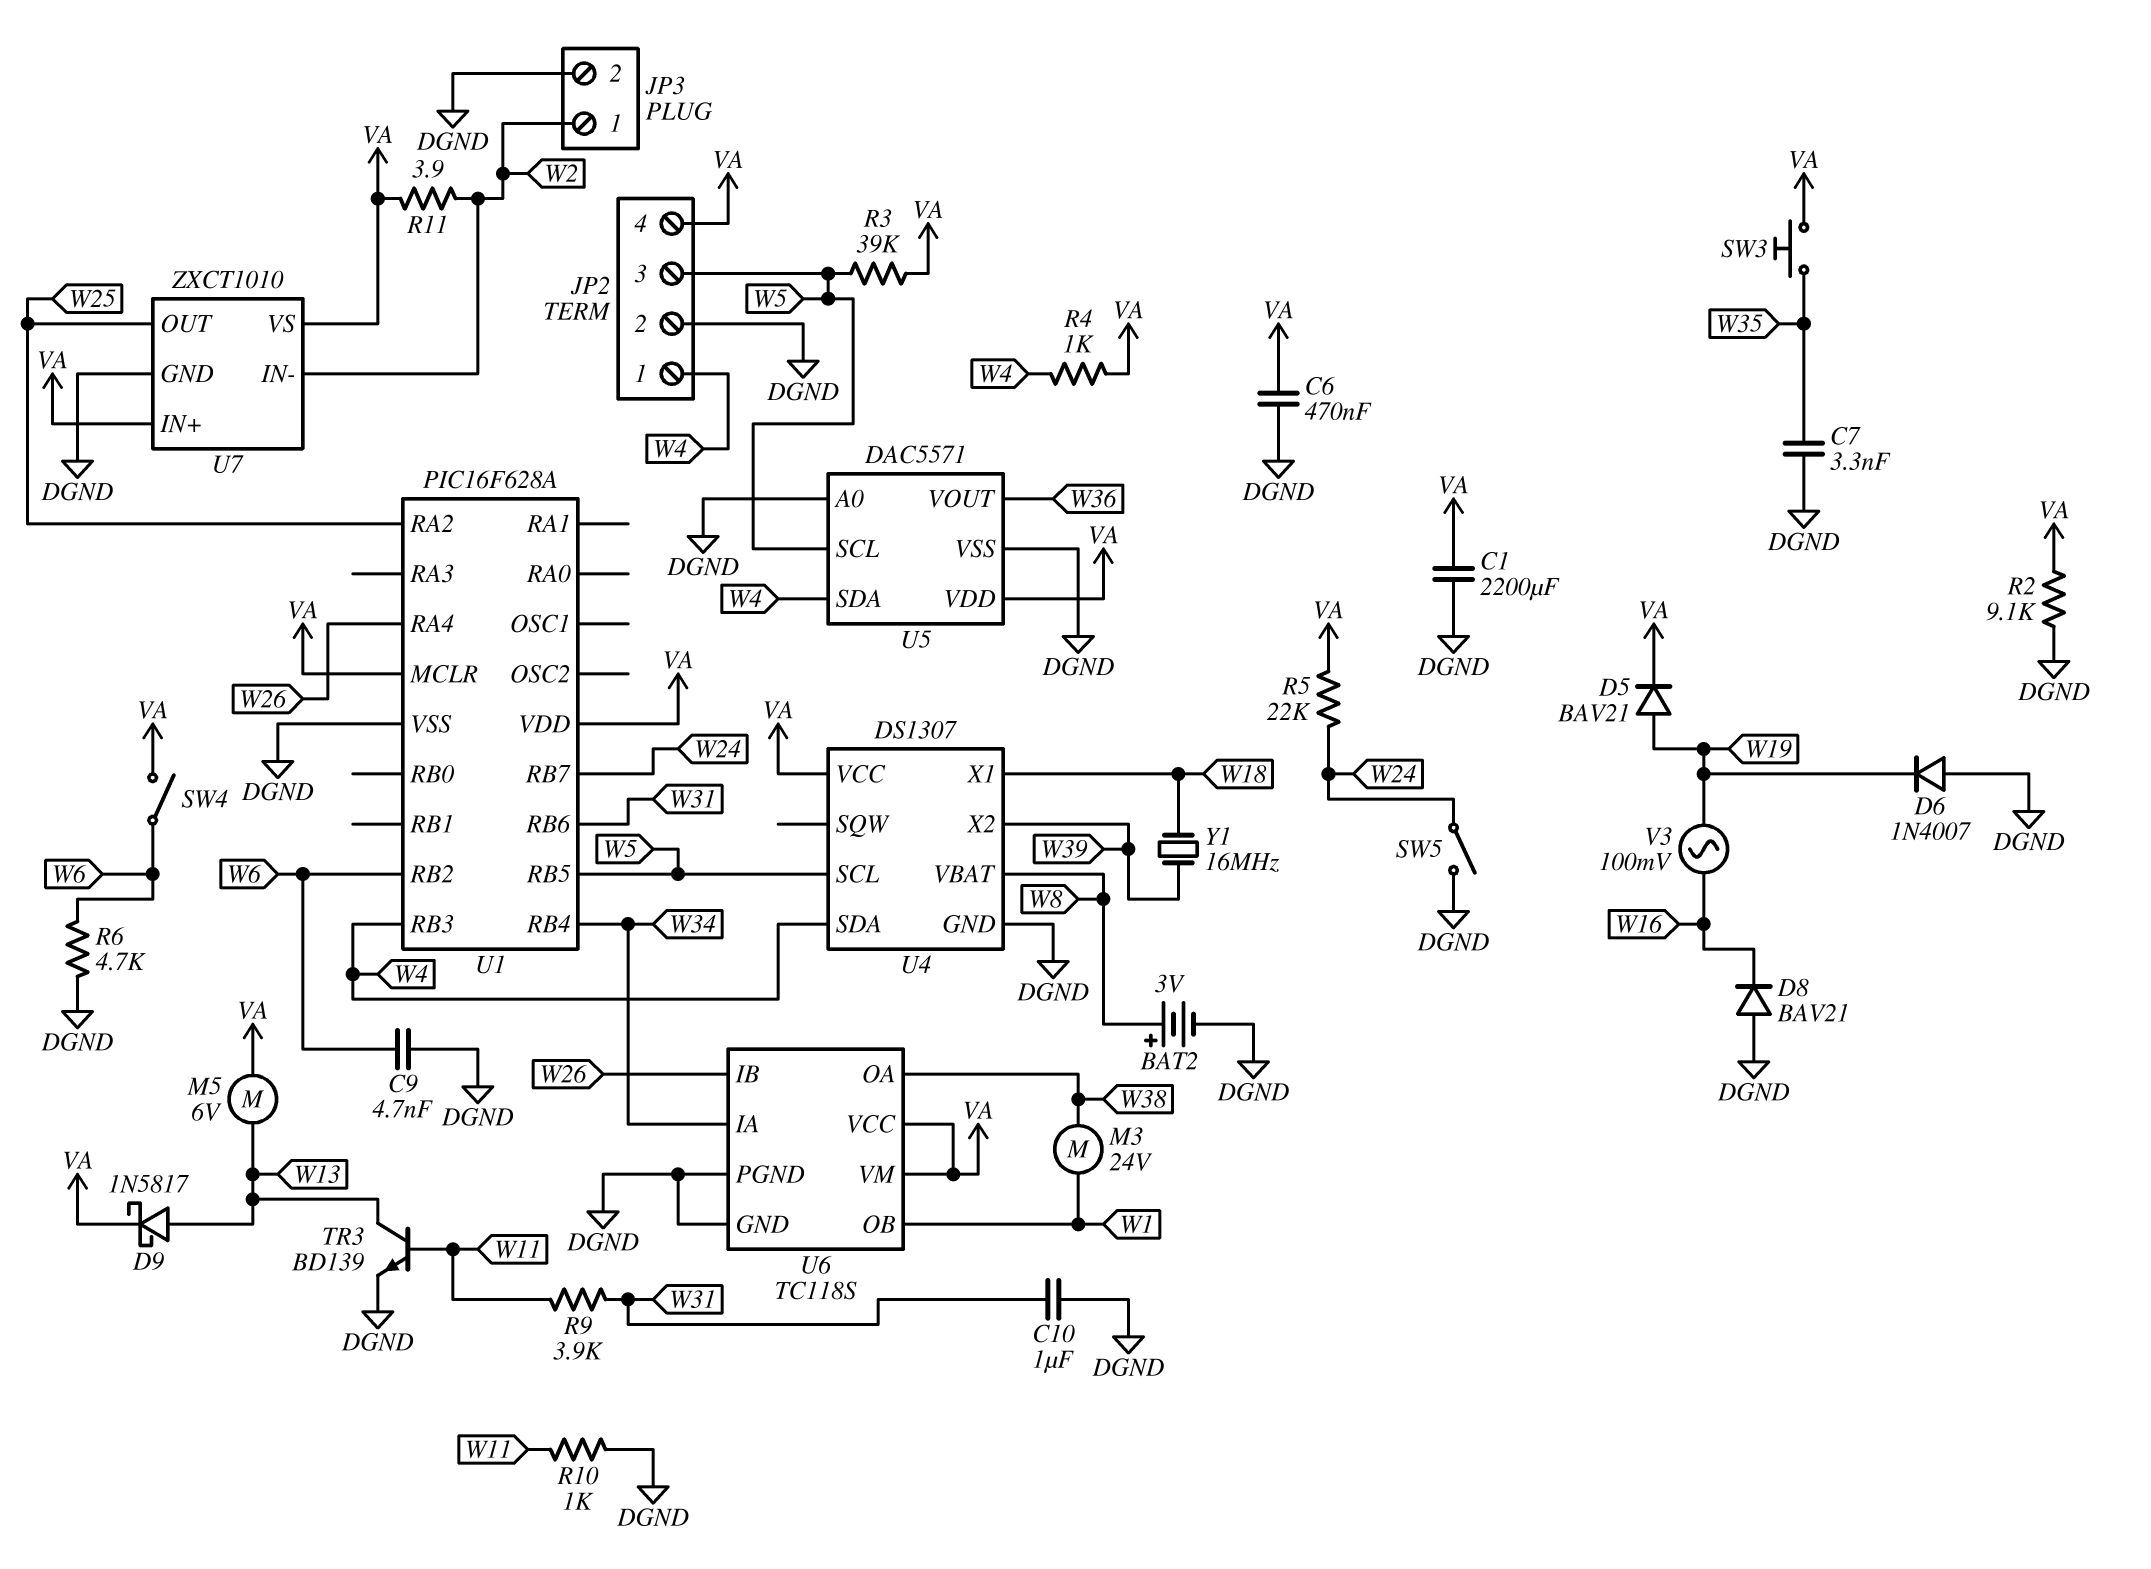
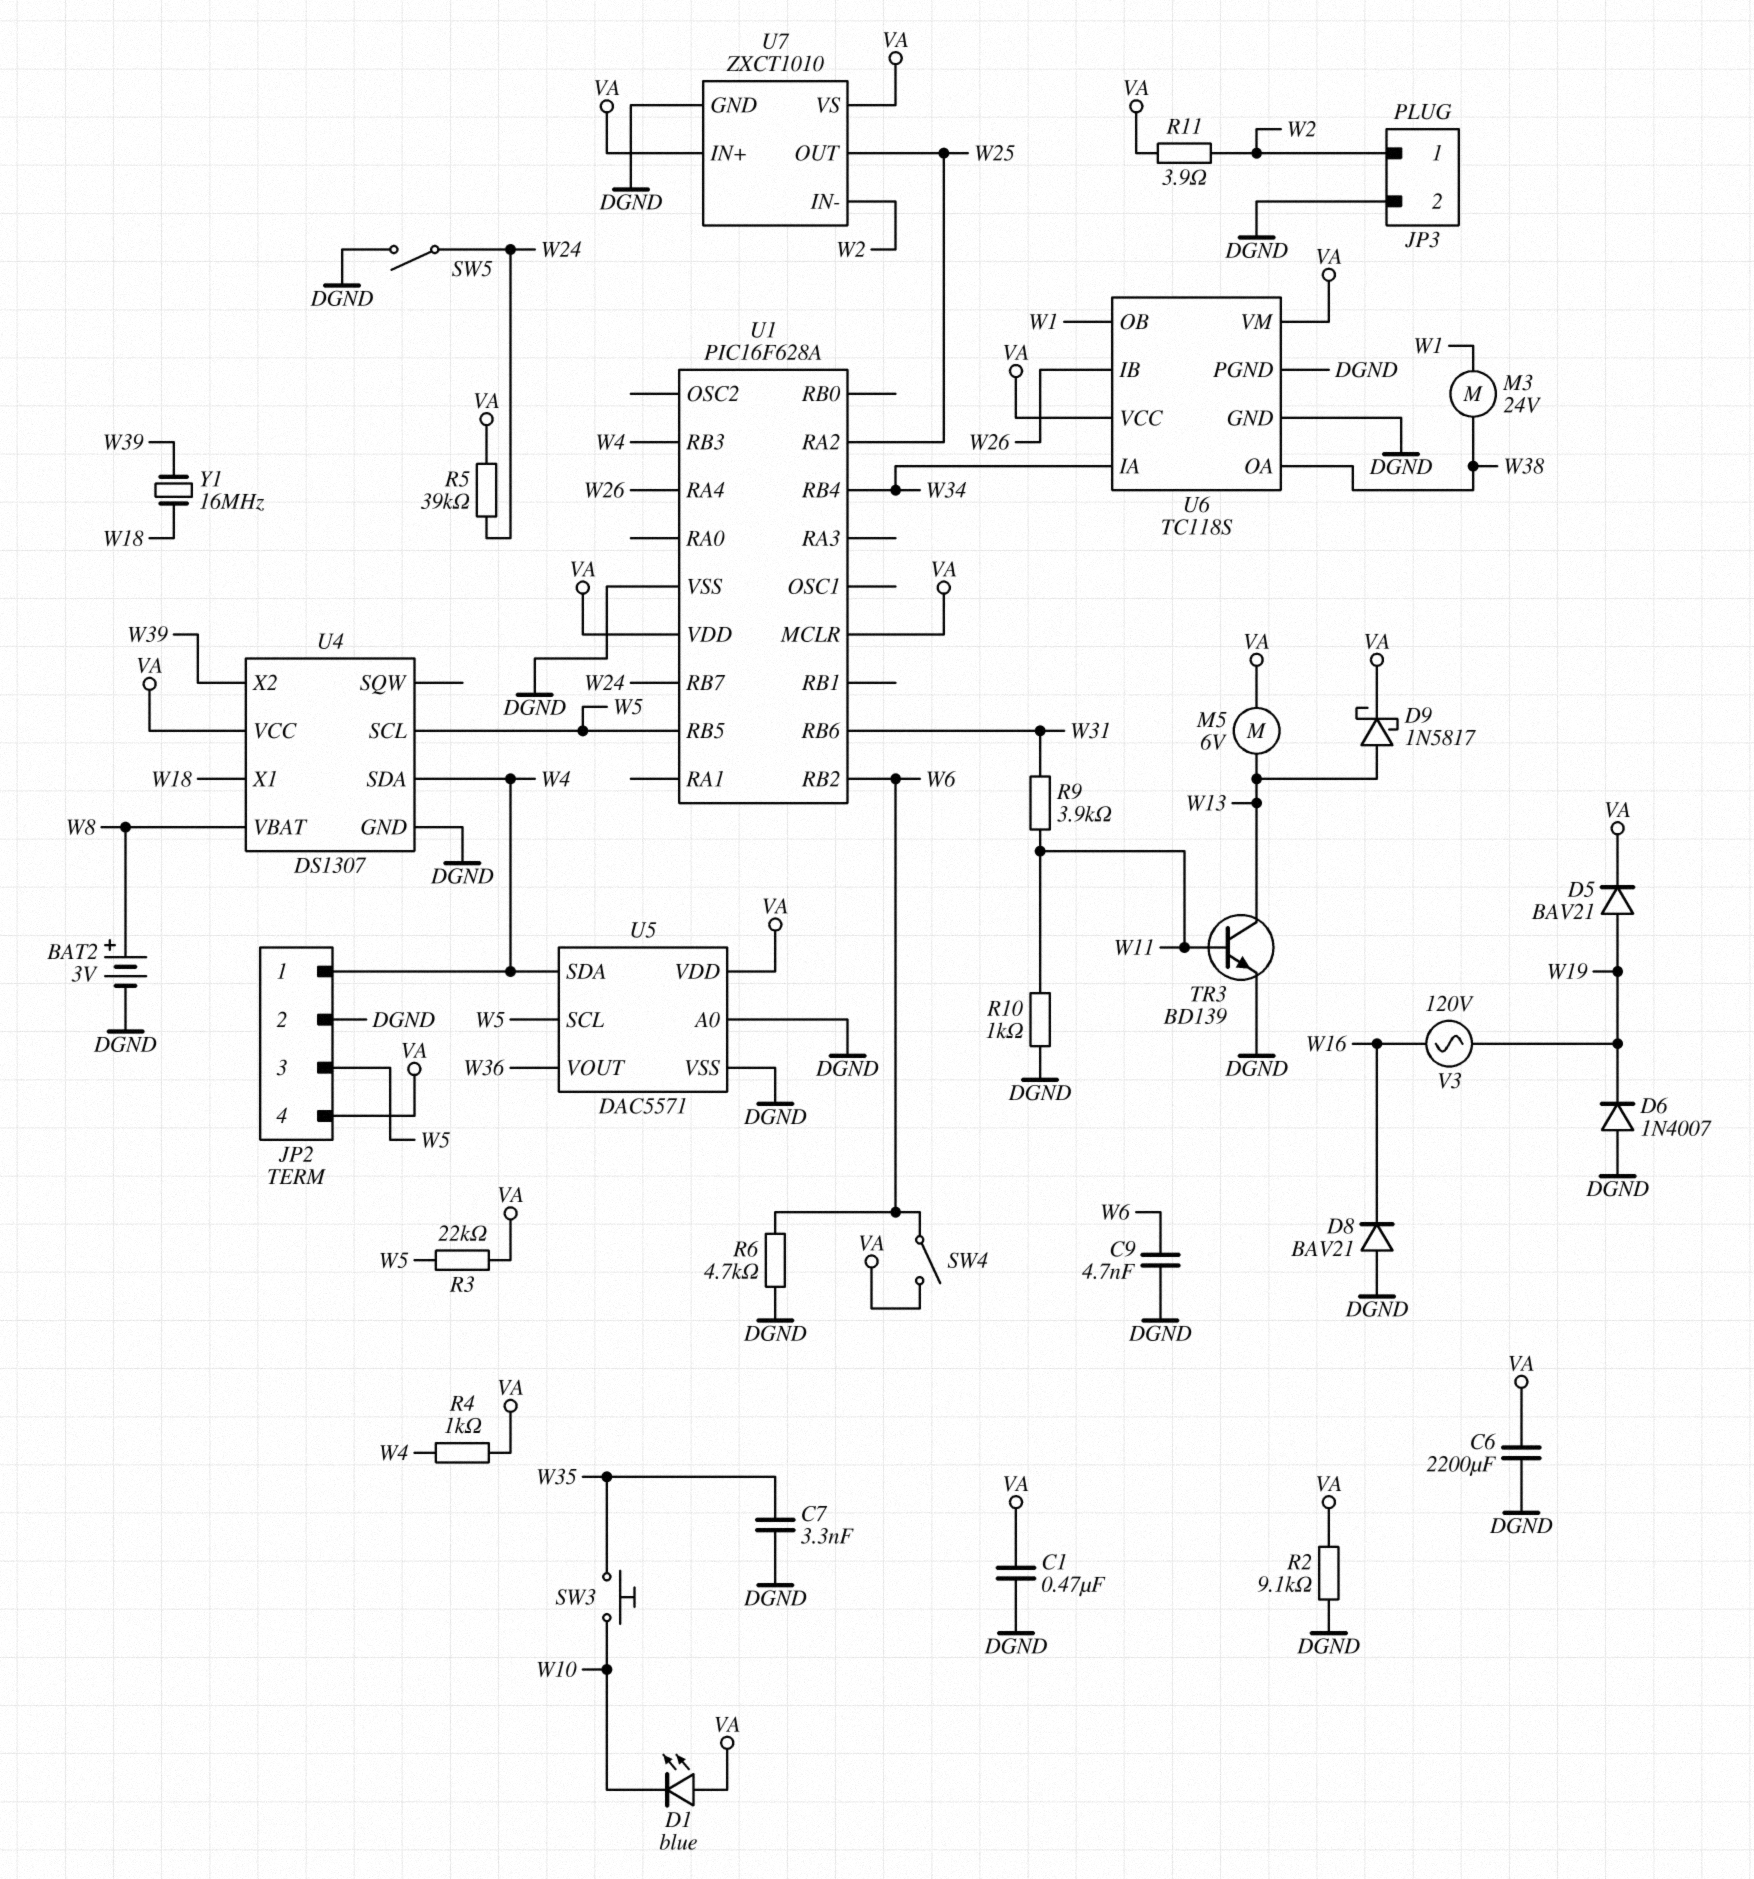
C1: 2200uF (DGND, VA) -> 470nF (DGND, VA)
C6: 470nF (DGND, VA) -> 2200uF (DGND, VA)
C10: 1uF (DGND, W31) -> none
D1: none -> LED blue (A VA, K W10)
R3: 39k (VA, W5) -> 22k (VA, W5)
R5: 22k (VA, W24) -> 39k (VA, W24)
SW3: button (VA, W35) -> button (W10, W35)
V3: AC 100mV (W16, W19) -> AC 120V (W16, W19)

